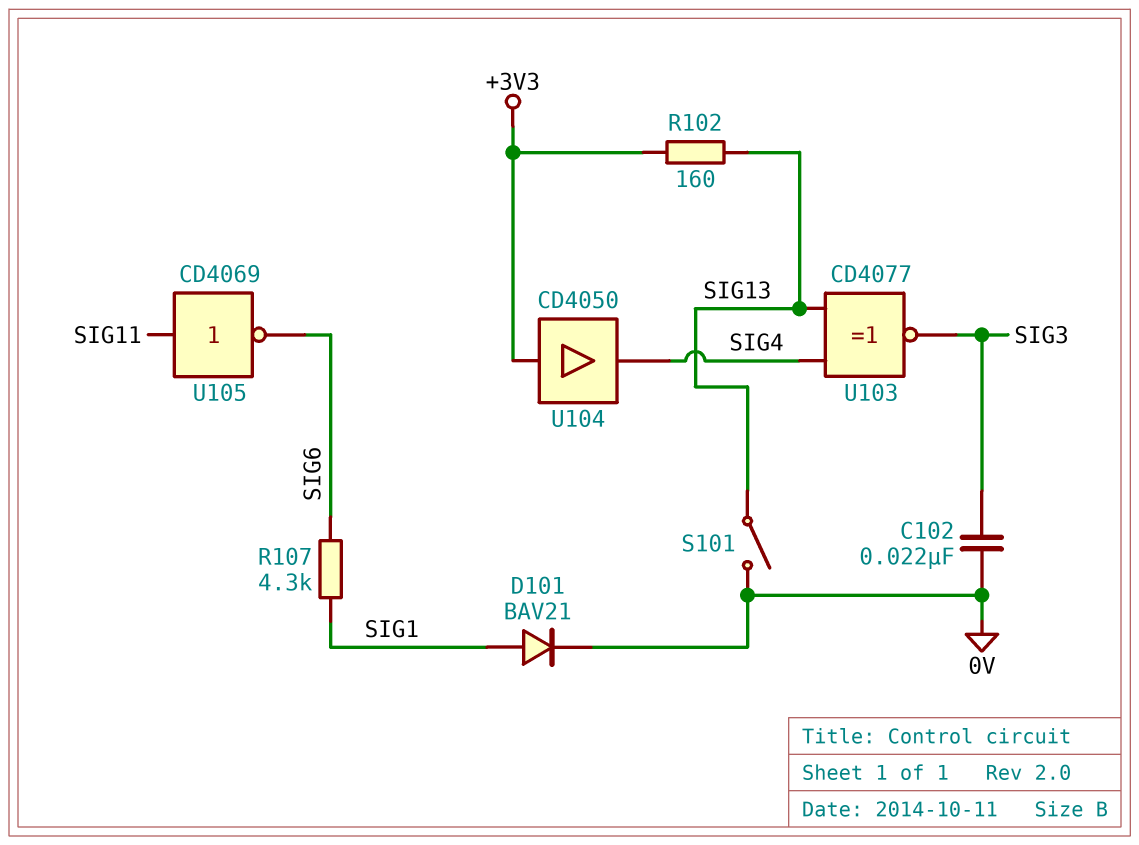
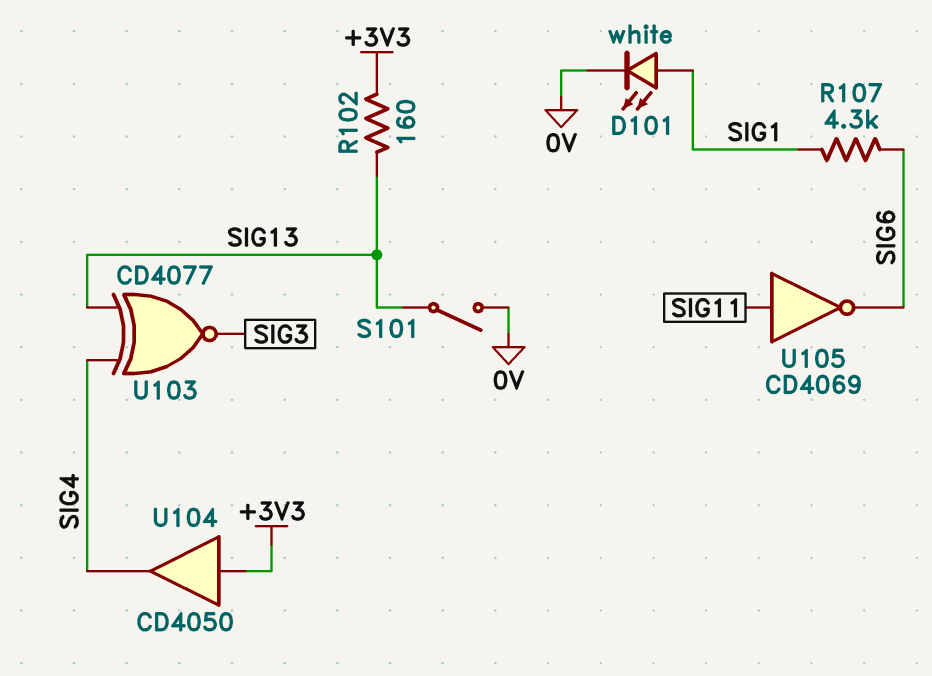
C102: 22nF (0V, SIG3) -> none
D101: diode BAV21 (A SIG1, K 0V) -> LED white (A SIG1, K 0V)

